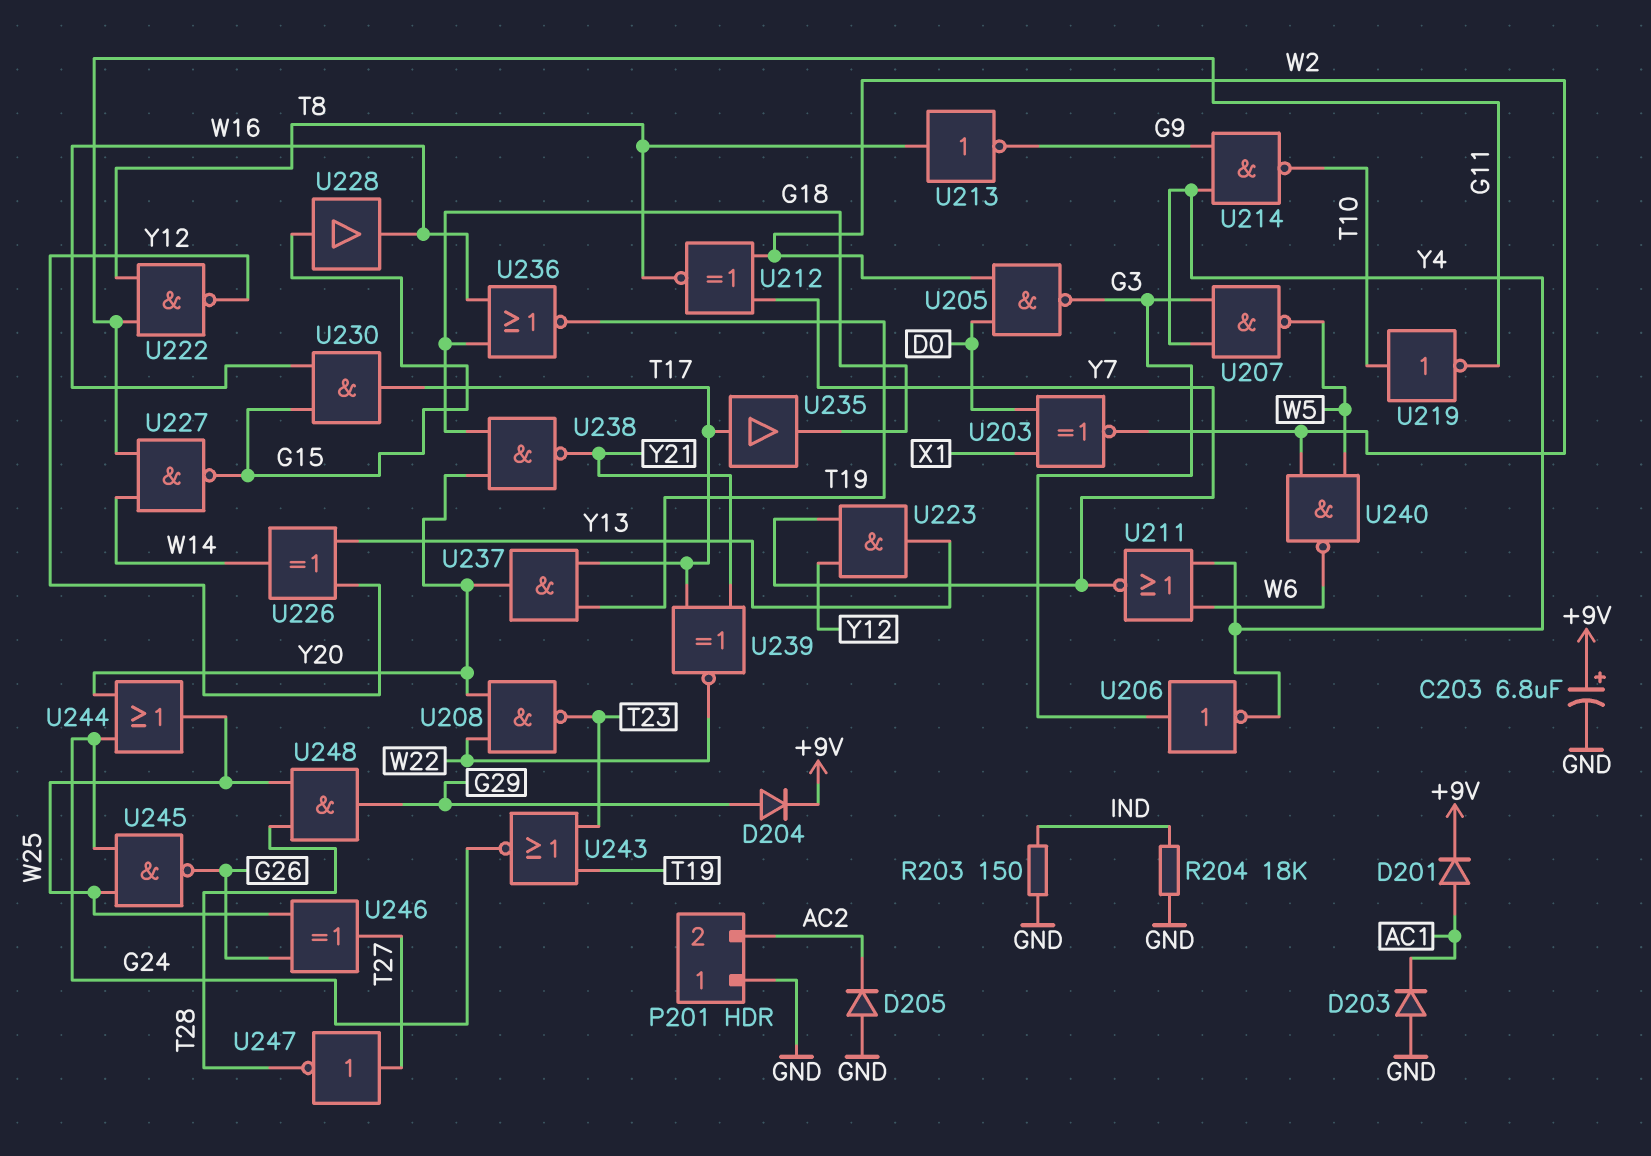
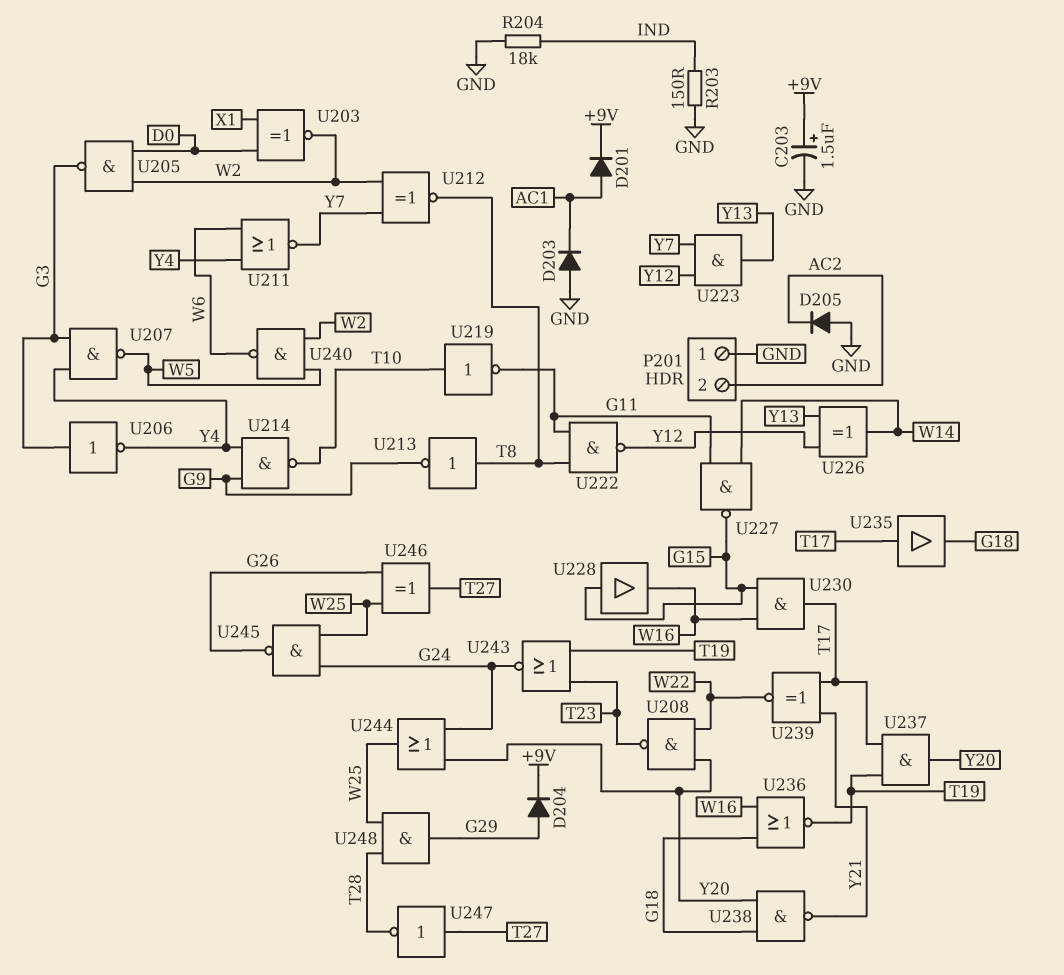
C203: 6.8uF (plus +9V, minus GND) -> 1.5uF (plus +9V, minus GND)

